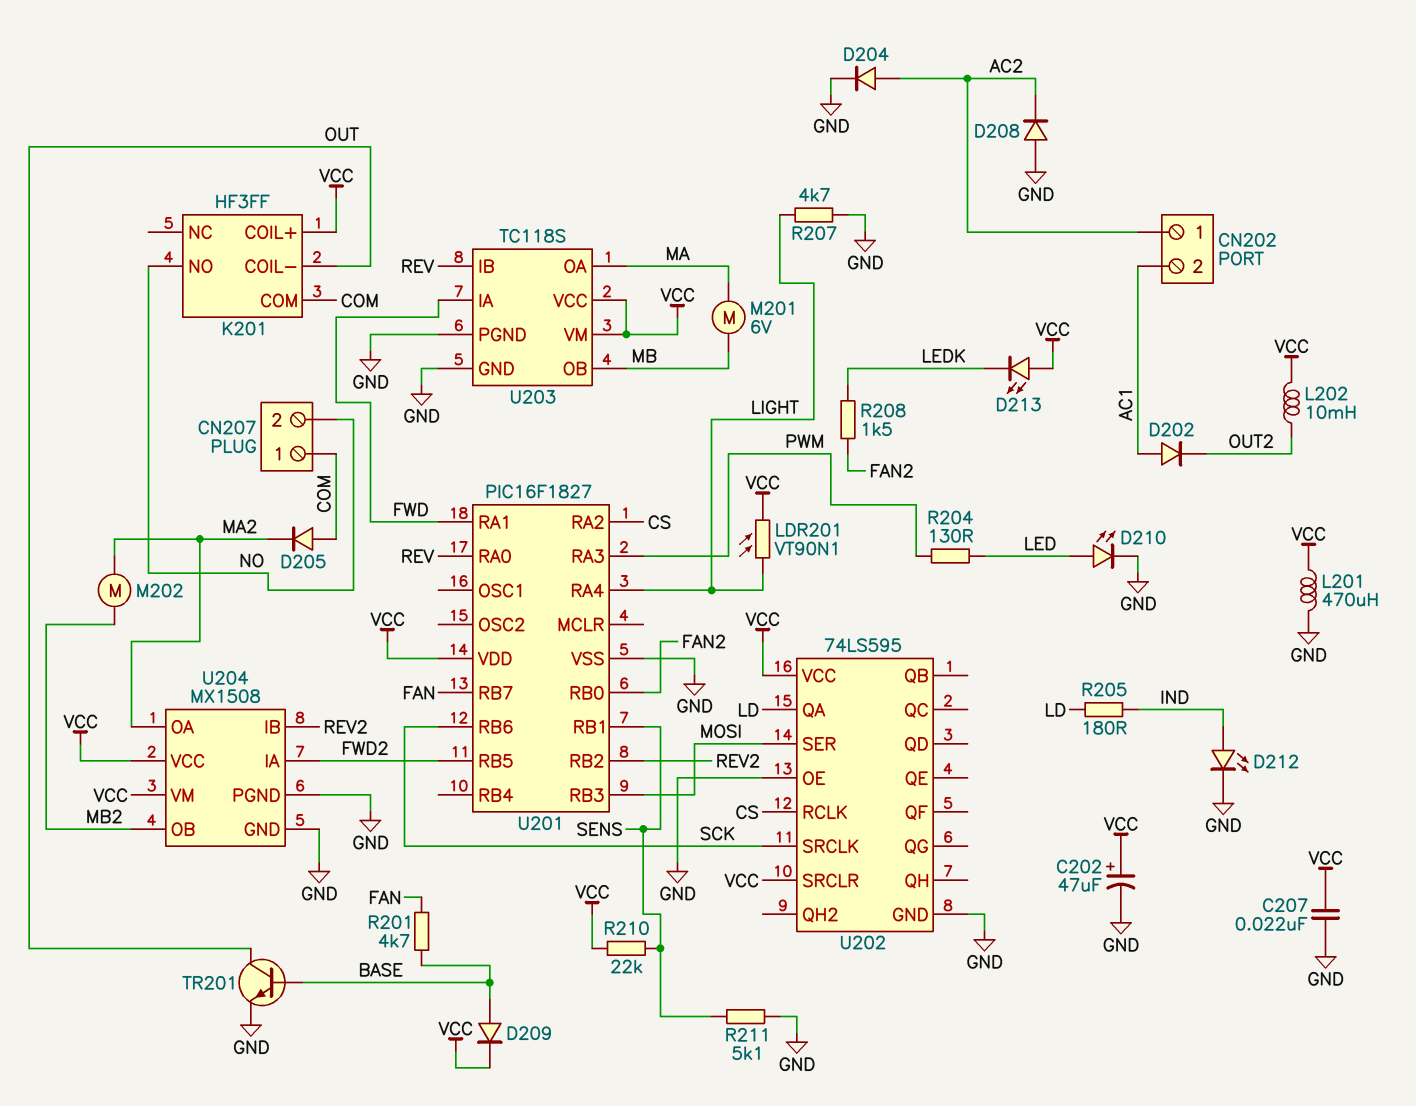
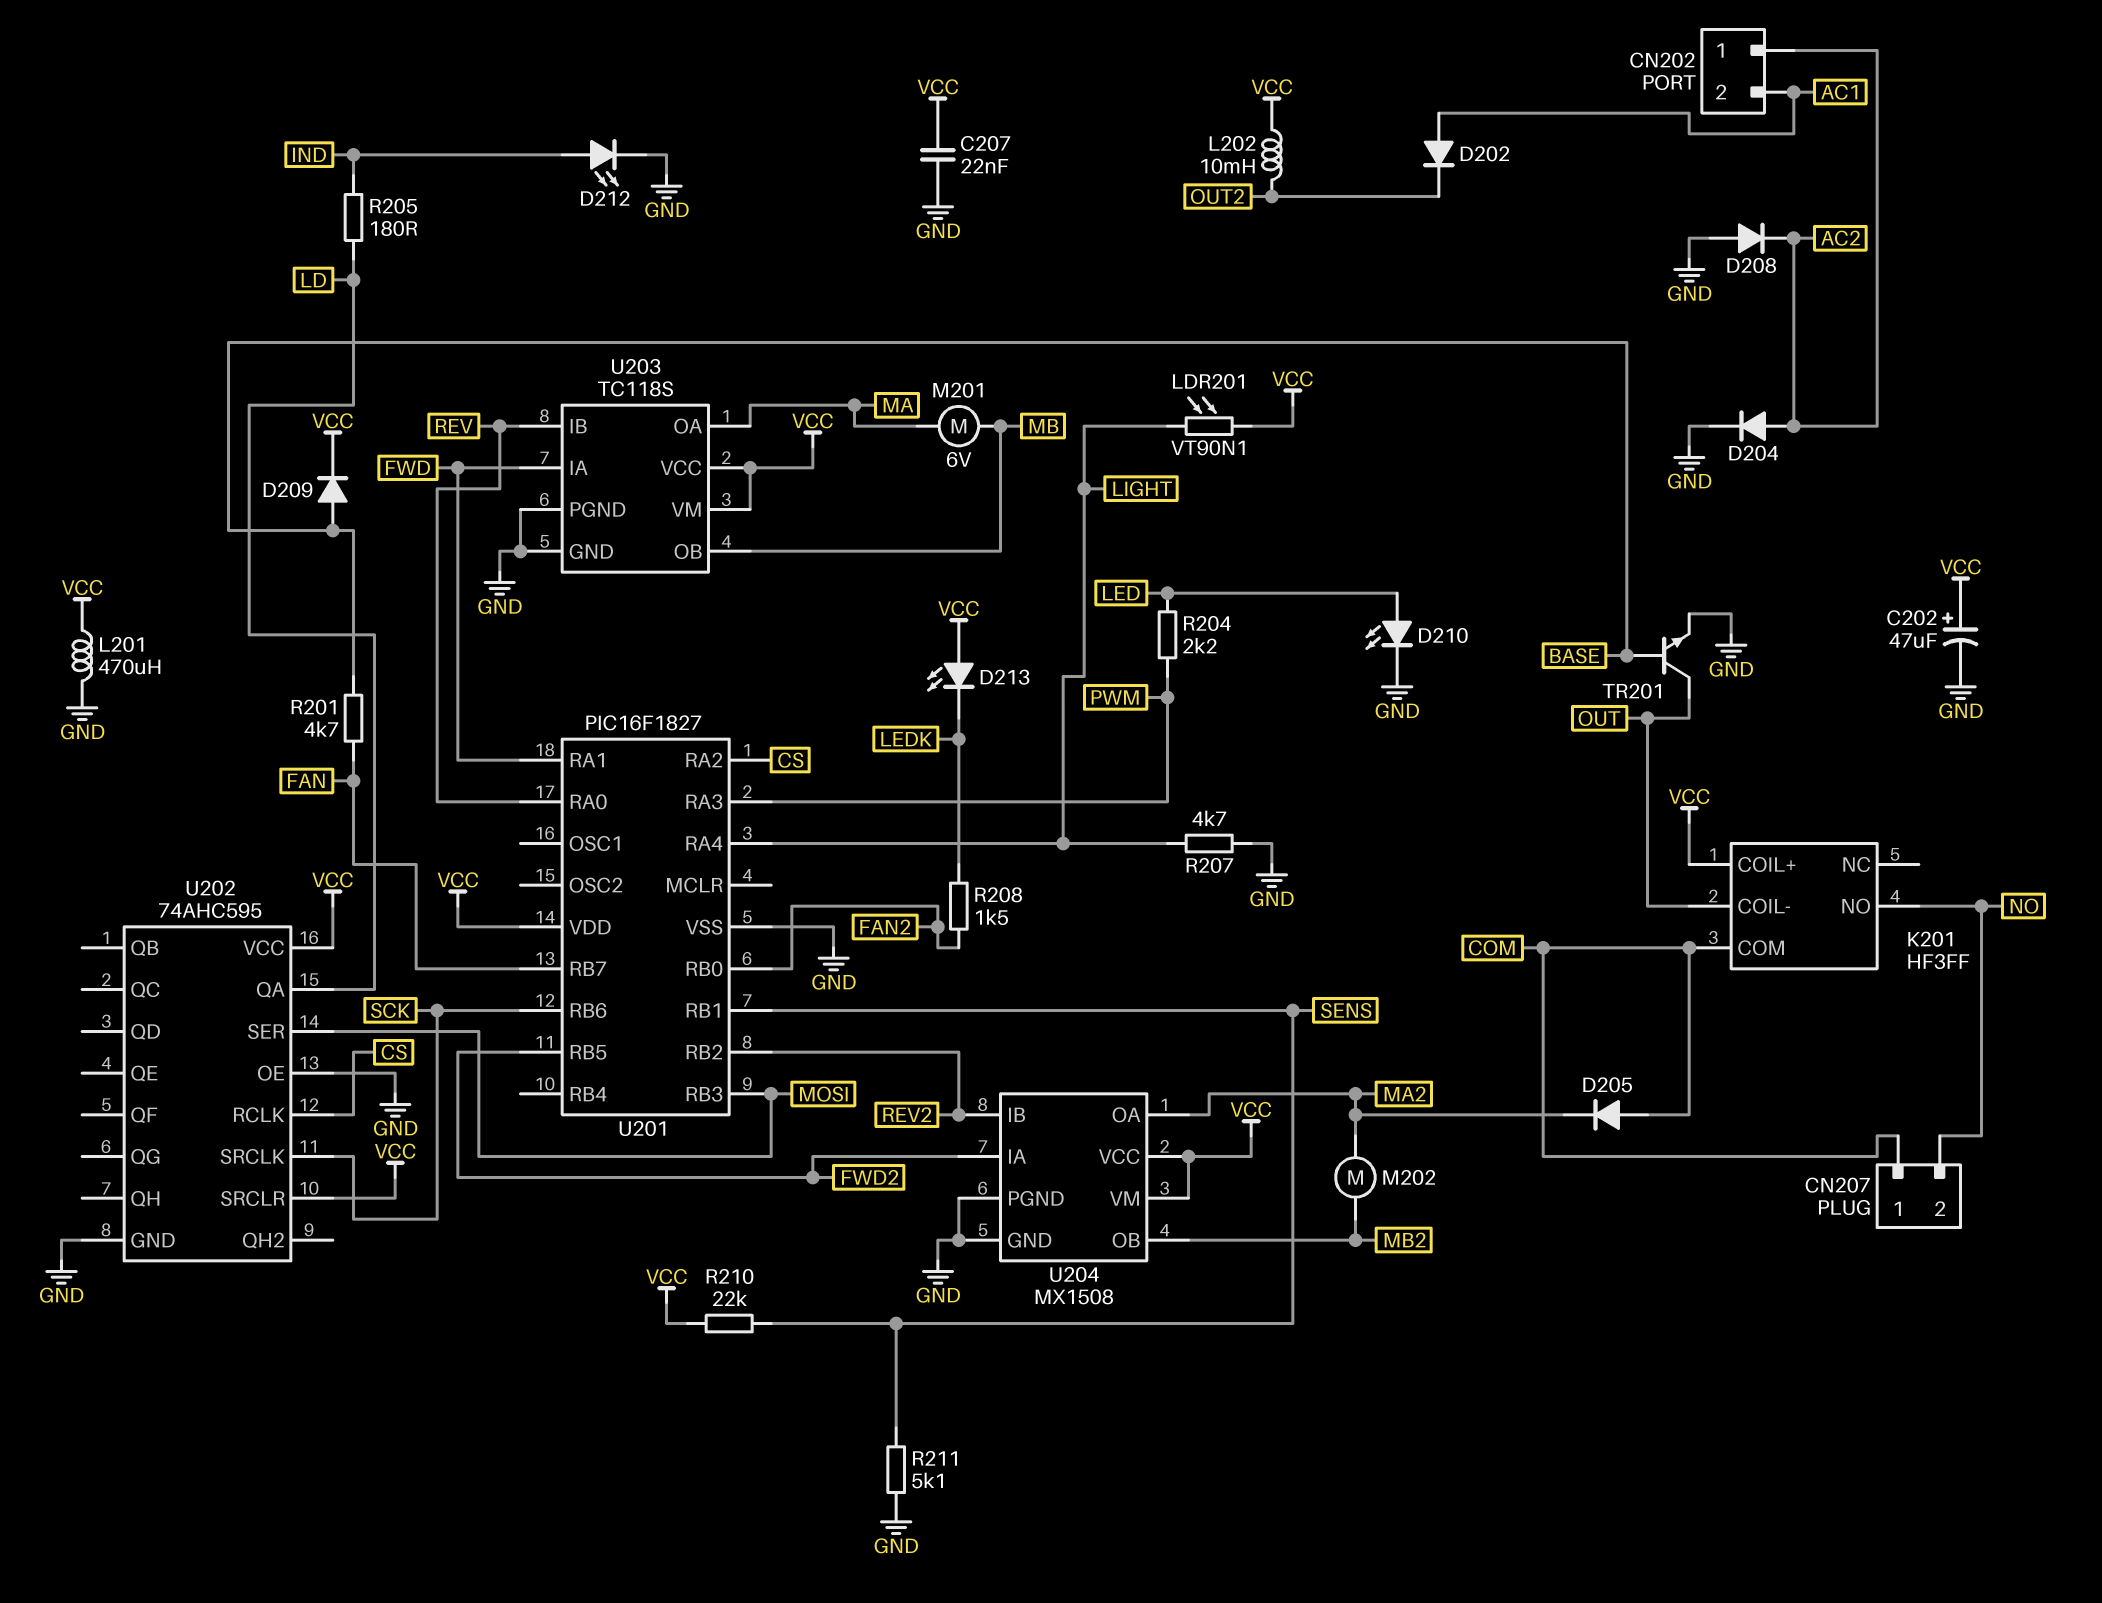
R204: 130 (LED, PWM) -> 2.2k (LED, PWM)
U202: 74LS595 -> 74AHC595

